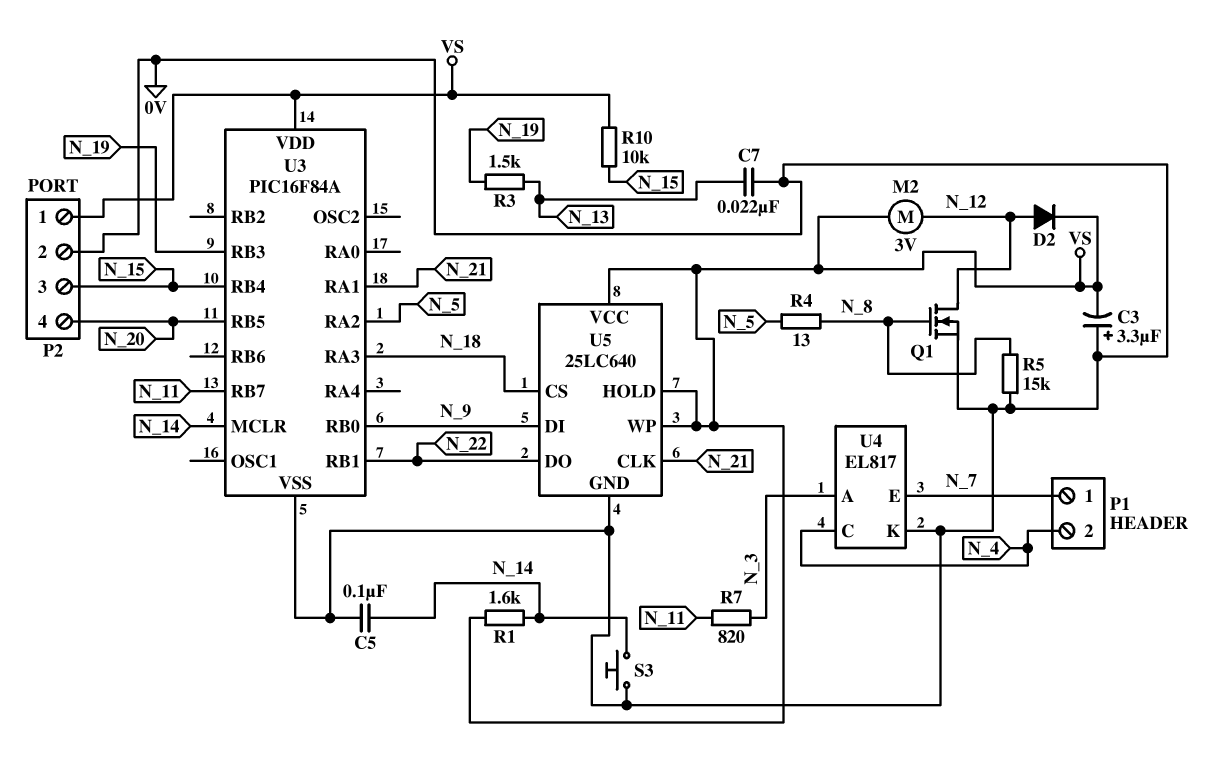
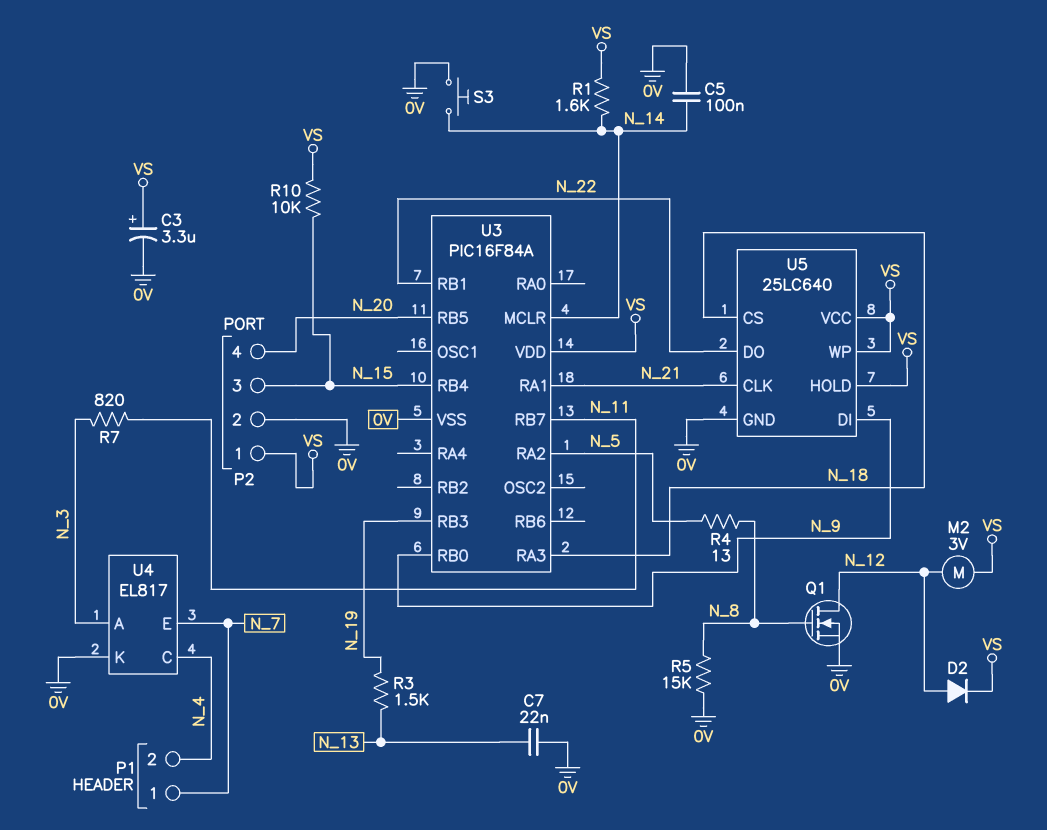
C3: 3.3uF (plus 0V, minus VS) -> 3.3uF (plus VS, minus 0V)

